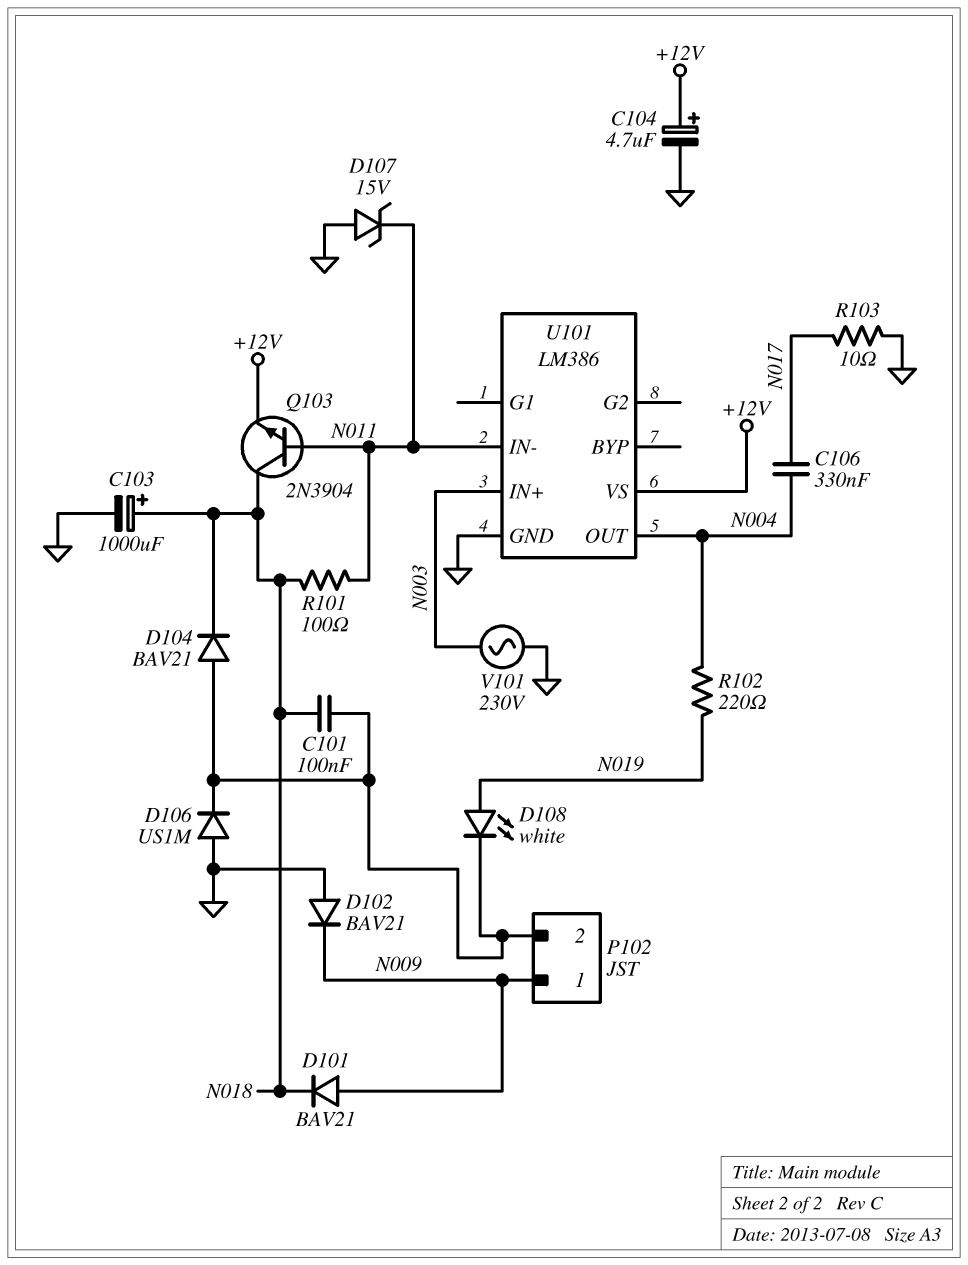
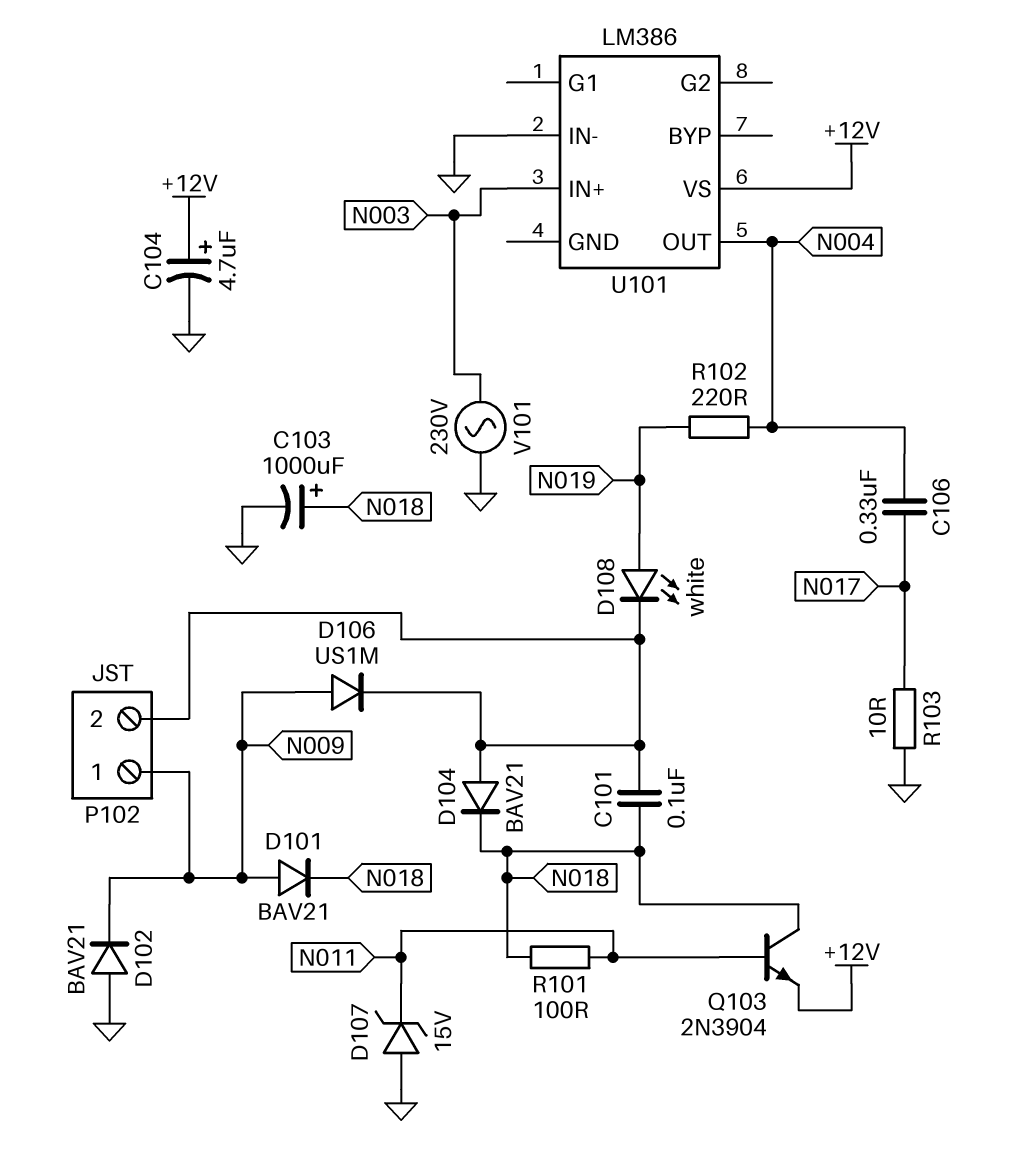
D106: diode US1M (A GND, K P102/2) -> diode US1M (A N009, K P102/2)
U101 pin GND: GND -> none
U101 pin IN-: N011 -> GND

